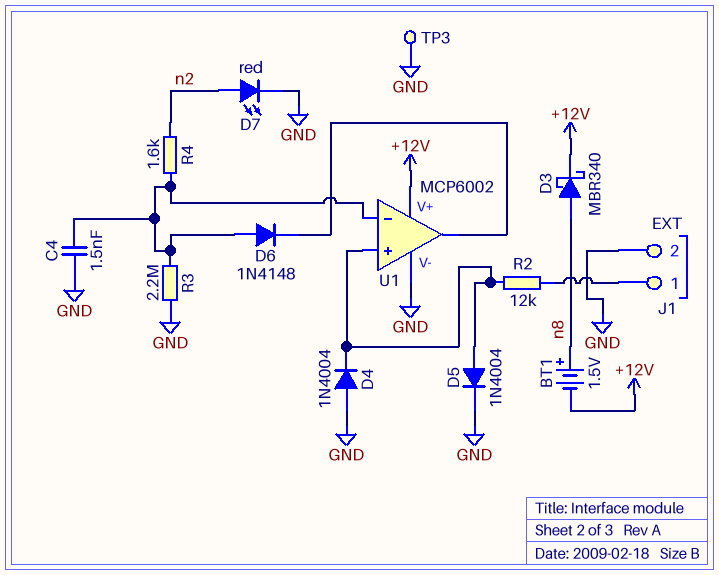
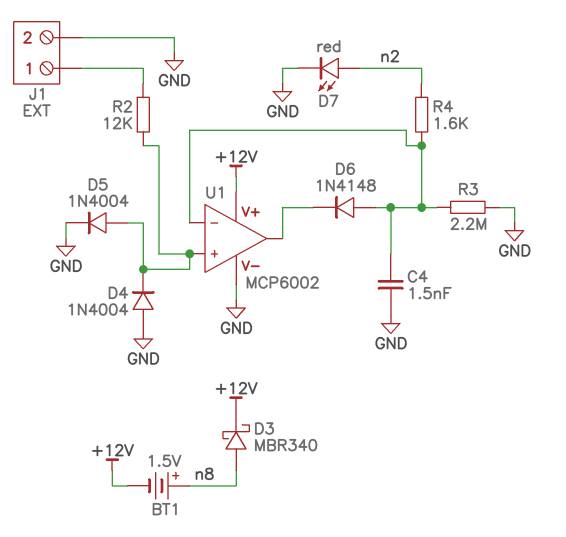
TP3: test point (GND) -> none

